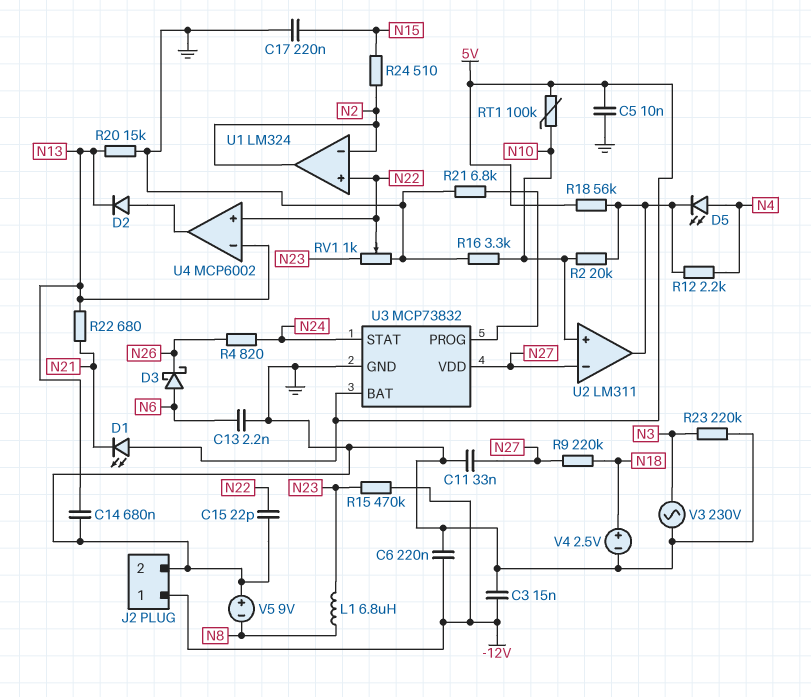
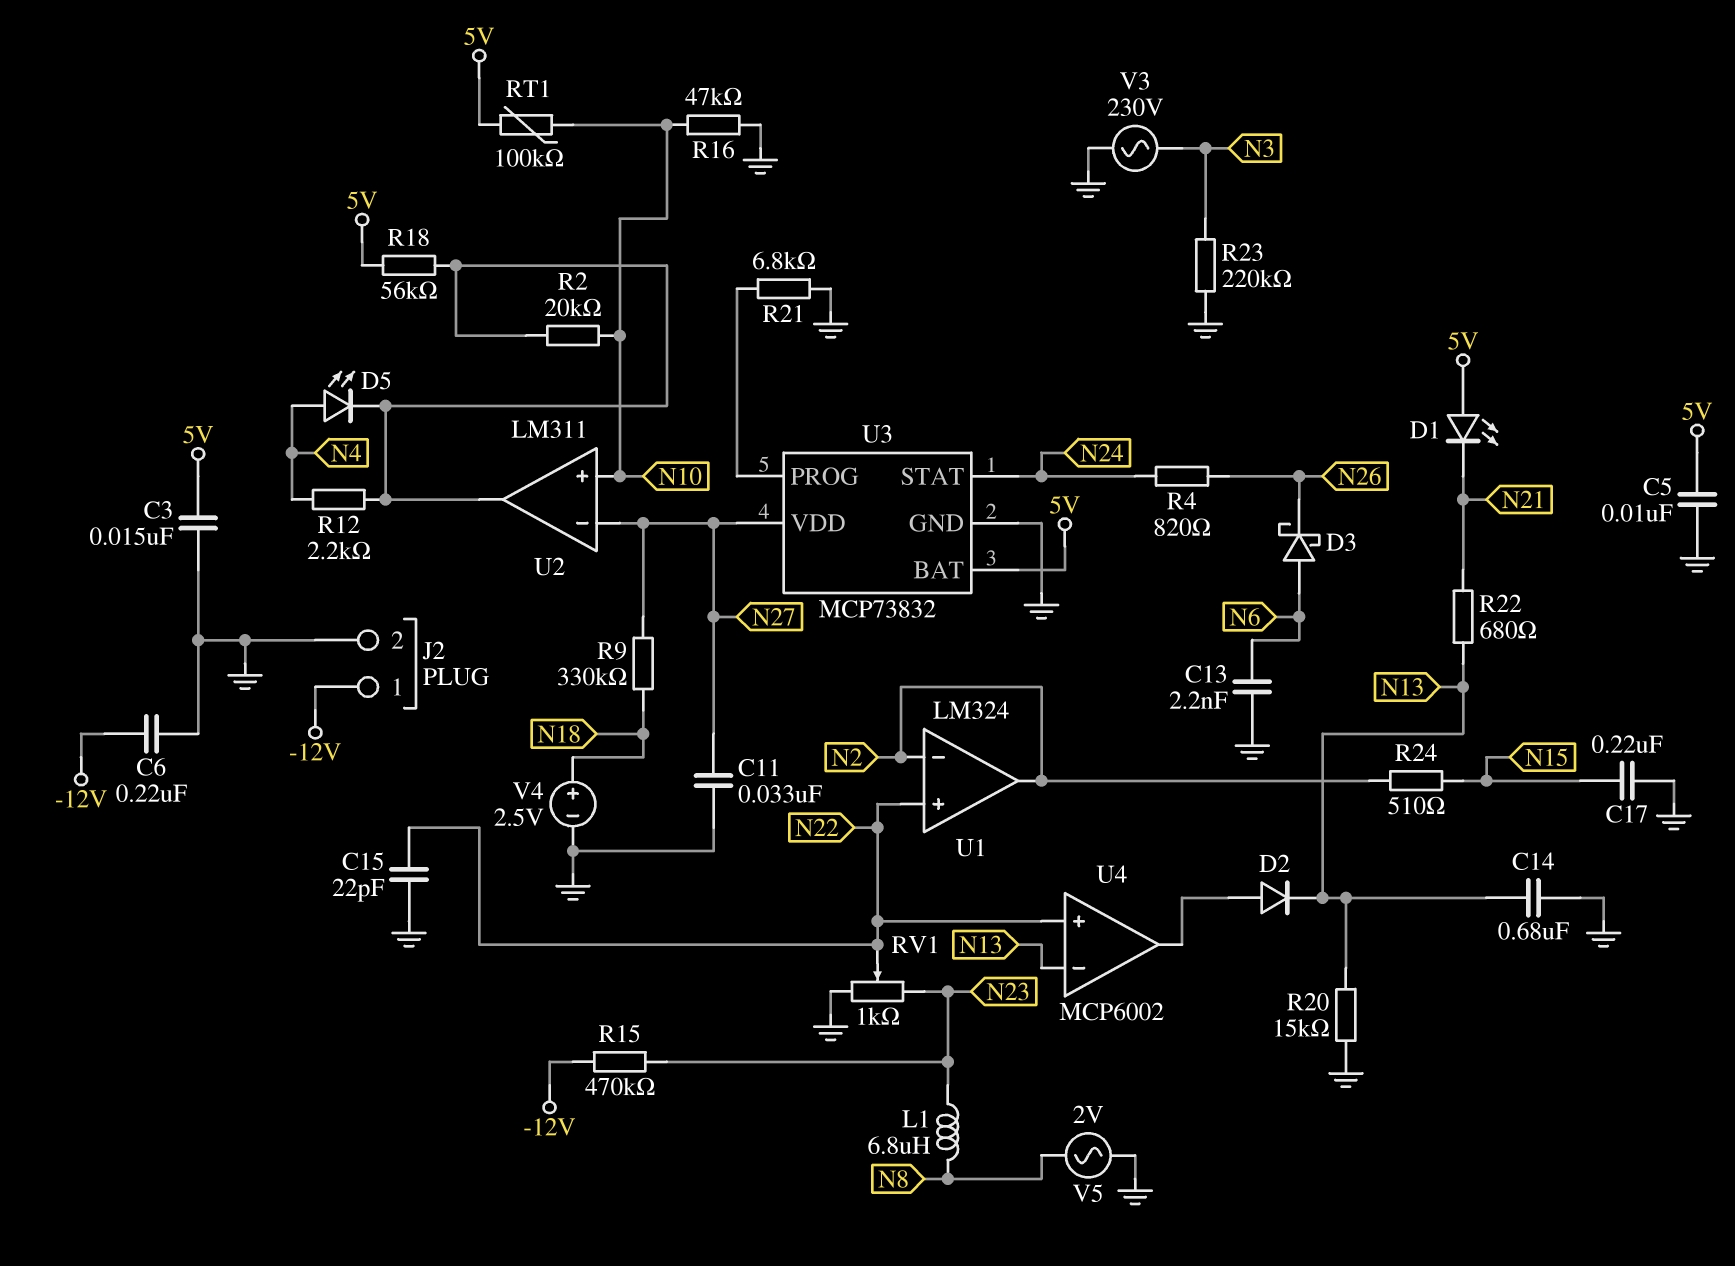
C3: 15nF (-12V, GND) -> 15nF (5V, GND)
R9: 220k (N18, N27) -> 330k (N18, N27)
R16: 3.3k (GND, N10) -> 47k (GND, N10)
V5: 9V (plus GND, minus N8) -> AC 2V (GND, N8)

